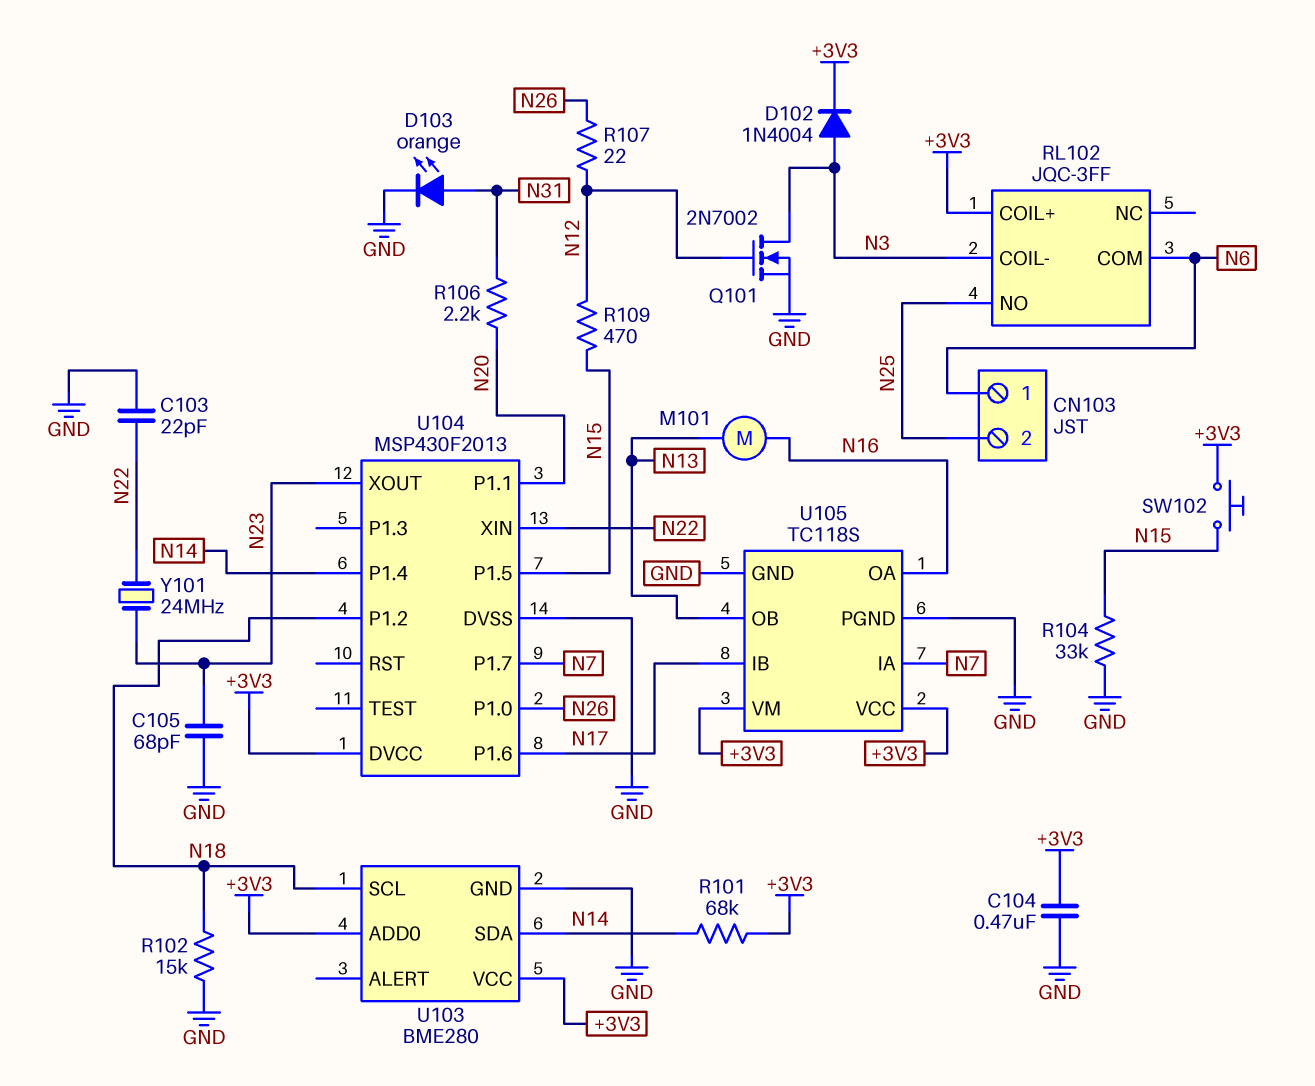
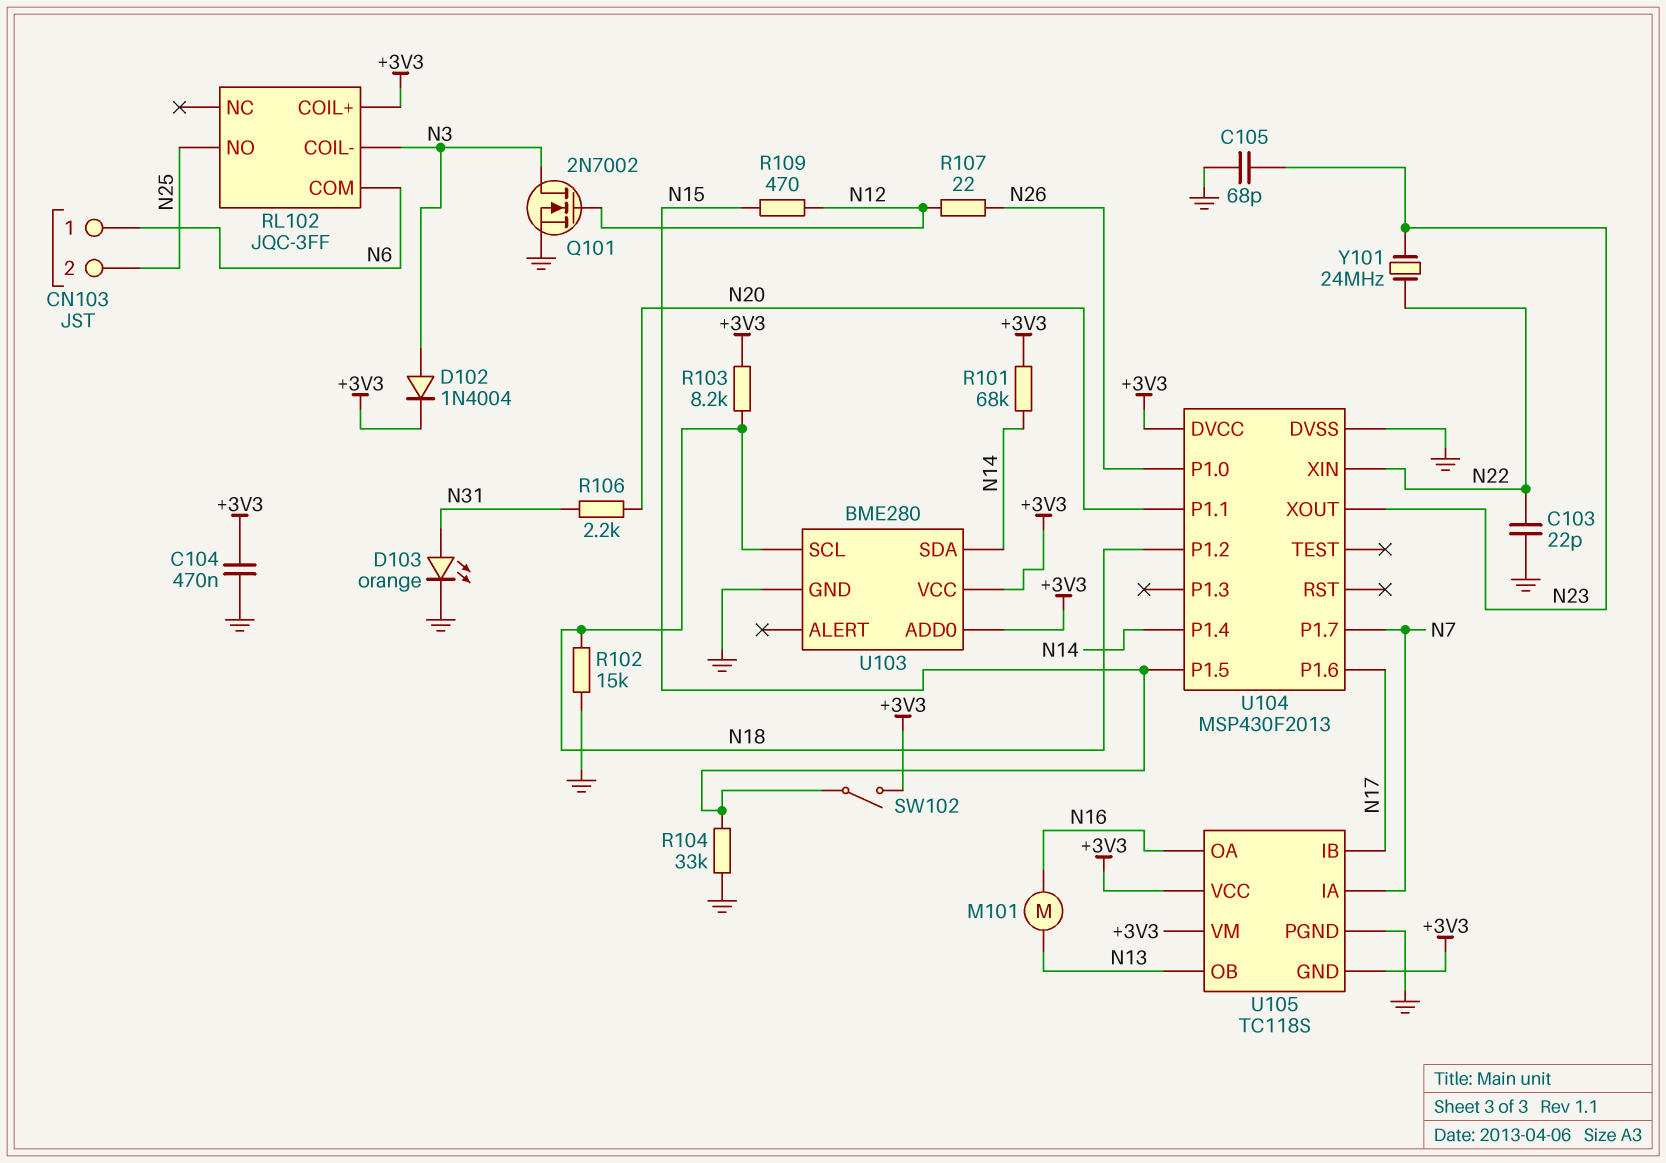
R103: none -> 8.2k (+3V3, N18)
SW102: button (+3V3, N15) -> switch (+3V3, N15)
U105 pin GND: GND -> +3V3

